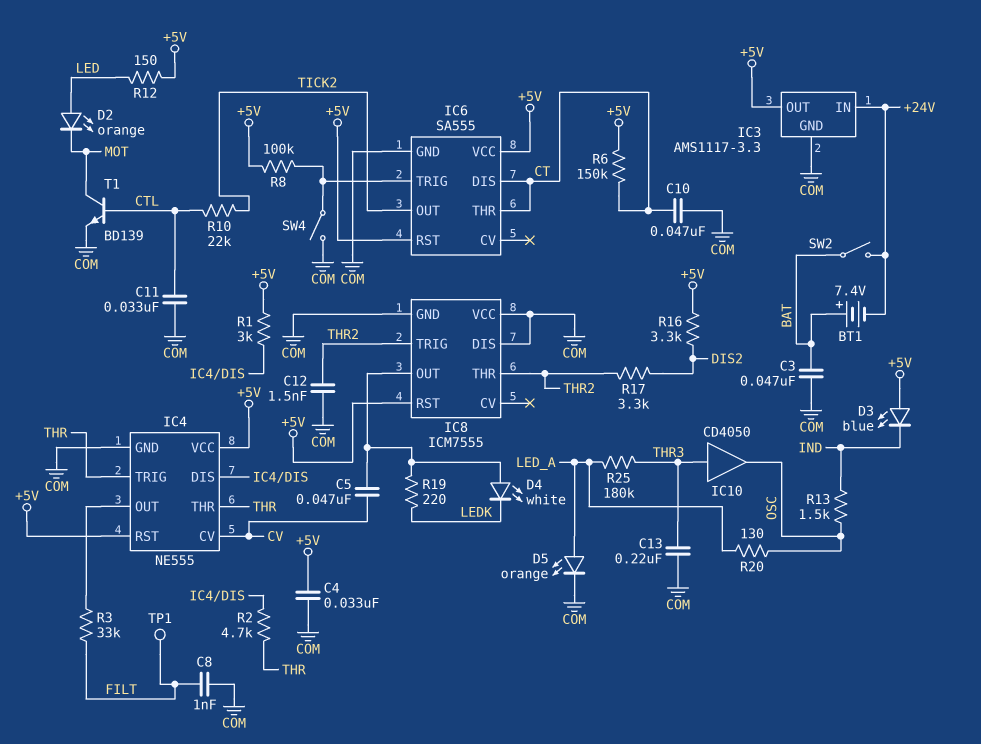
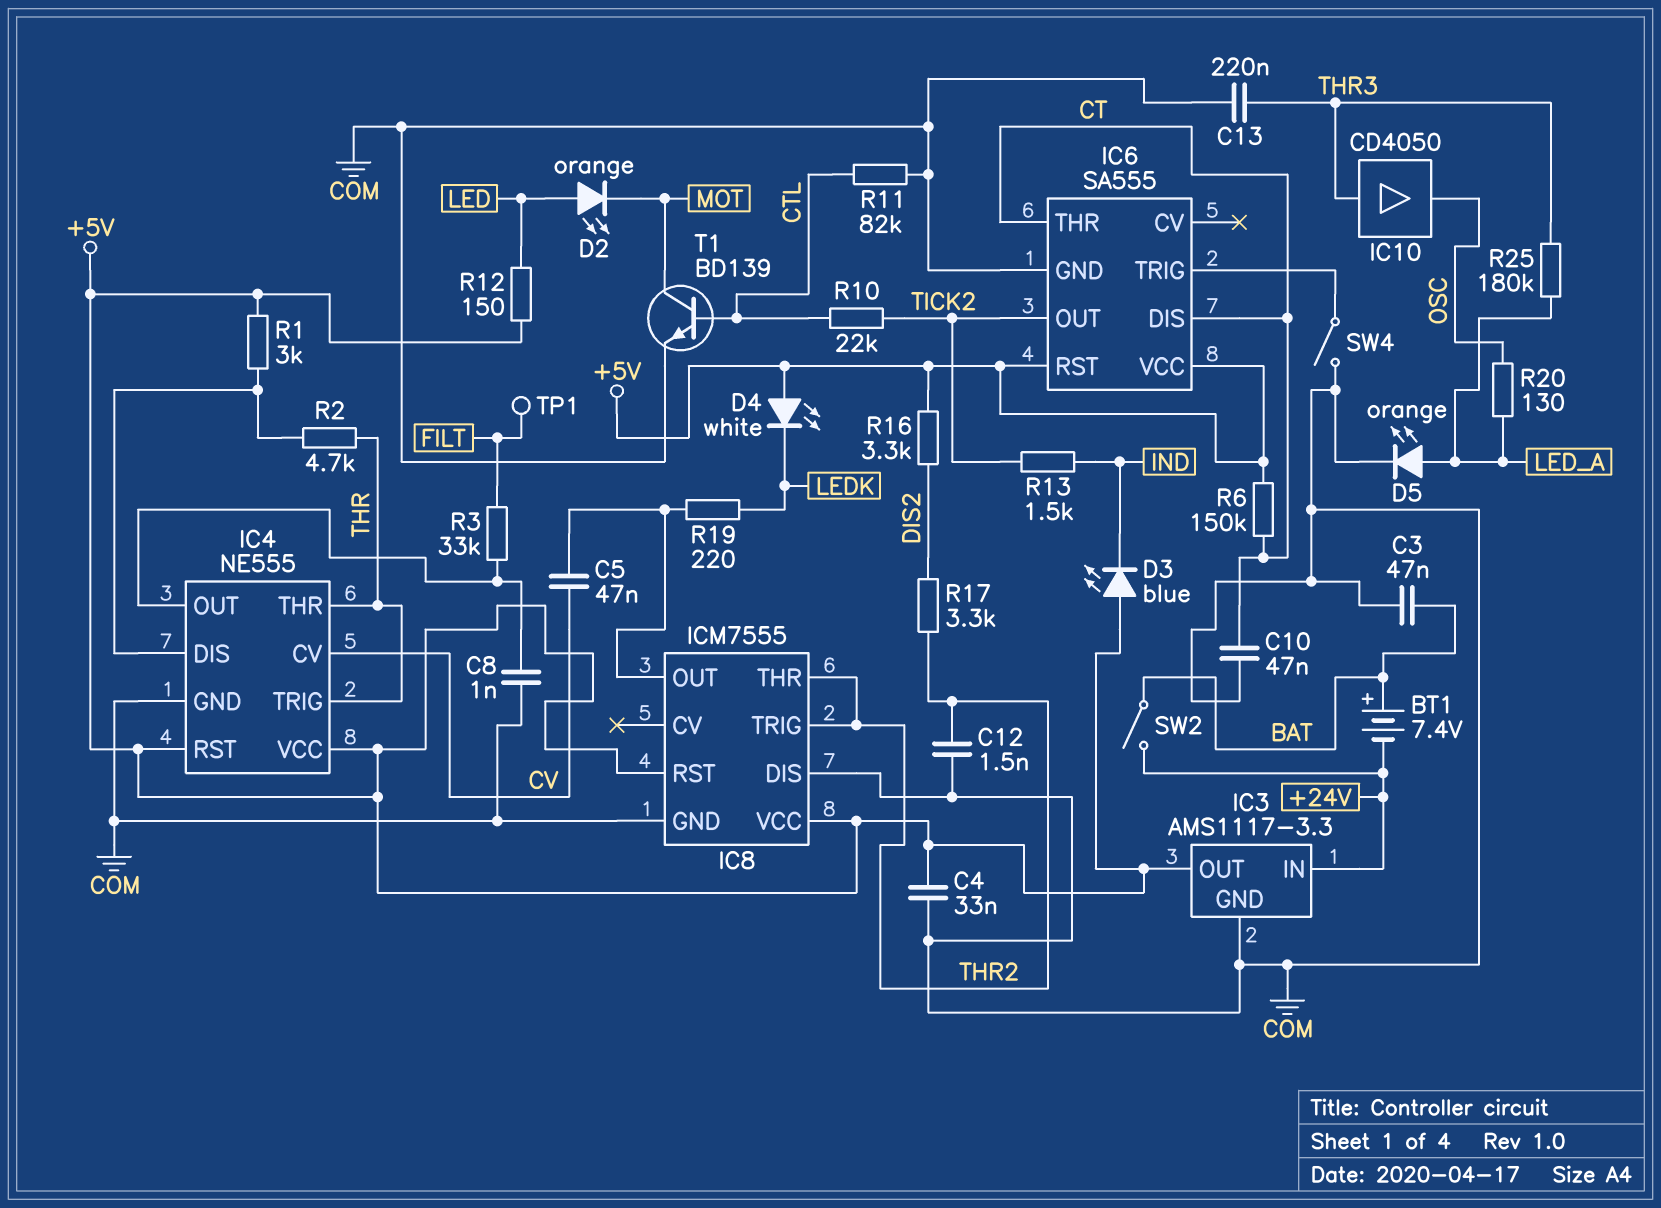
C8: 1nF (COM, FILT) -> 1nF (COM, IC4/OUT)
C11: 33nF (COM, CTL) -> none
D4: LED white (A IC8/OUT, K LEDK) -> LED white (A +5V, K LEDK)
IC8 pin VCC: COM -> +5V
R8: 100k (+5V, IC6/TRIG) -> none
R11: none -> 82k (COM, CTL)
R13: 1.5k (IND, OSC) -> 1.5k (IND, TICK2)

